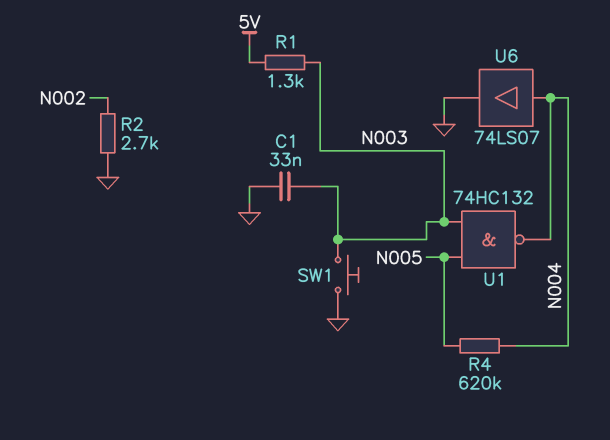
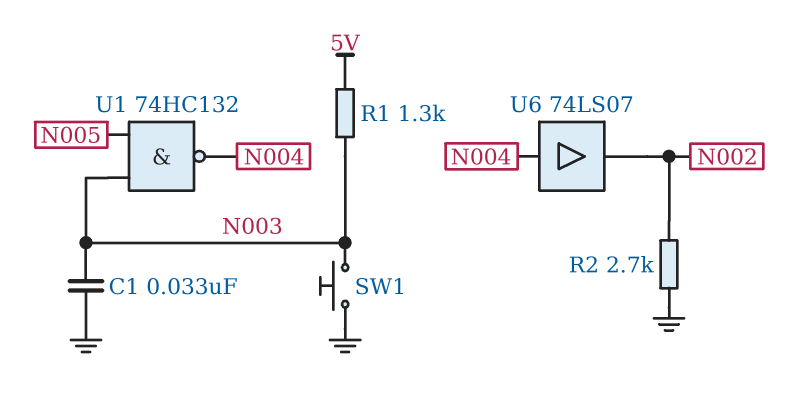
R4: 620k (N004, N005) -> none
U6: buffer 74LS07 (in N004, out GND) -> buffer 74LS07 (in N004, out N002)

